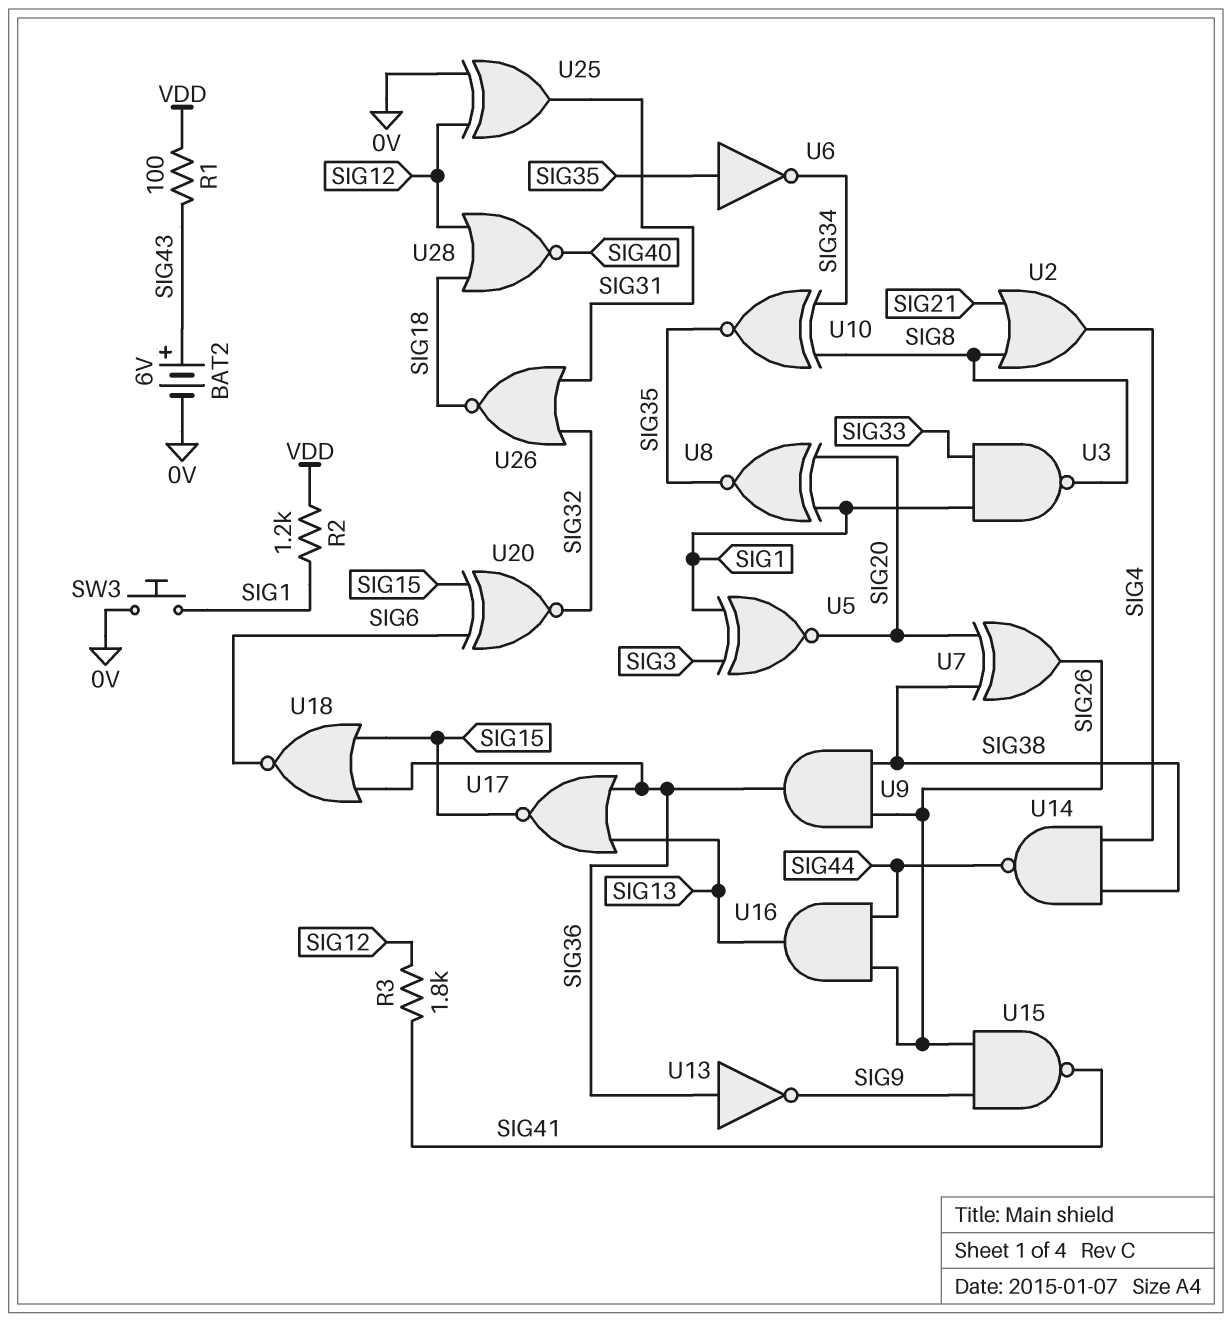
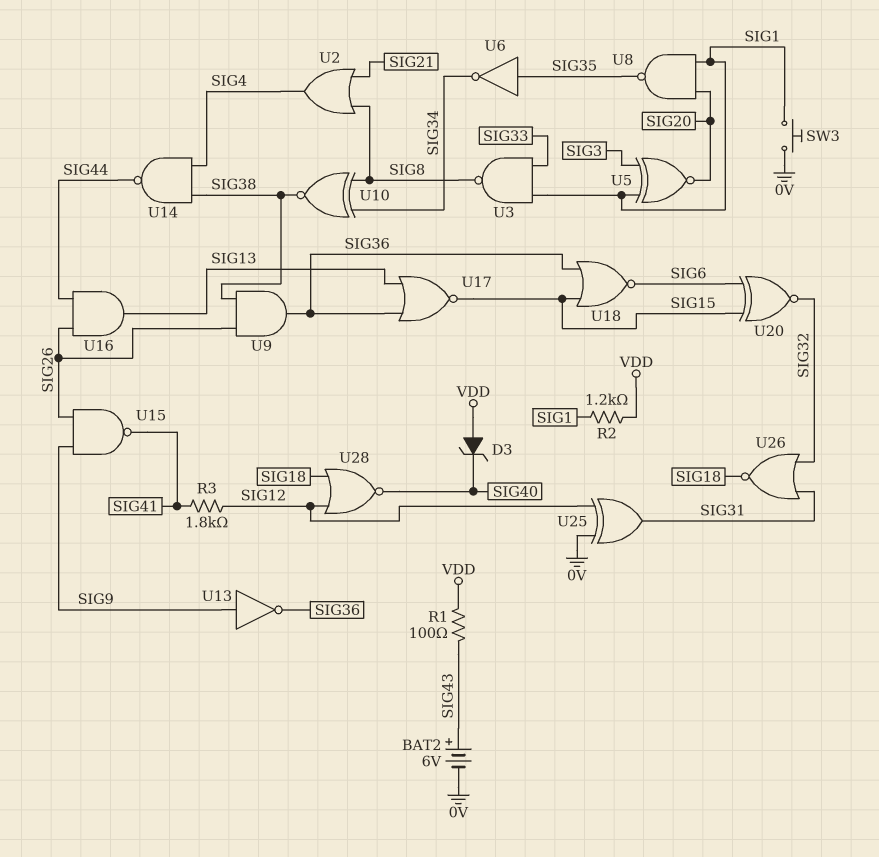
D3: none -> zener (A VDD, K SIG40)
U7: XOR (in SIG20, in SIG38, out SIG26) -> none
U8: XNOR (in SIG1, in SIG20, out SIG35) -> NAND (in SIG1, in SIG20, out SIG35)
U10: XNOR (in SIG8, in SIG34, out SIG35) -> XNOR (in SIG8, in SIG34, out SIG38)
U13: NOT (in SIG36, out SIG9) -> NOT (in SIG9, out SIG36)

